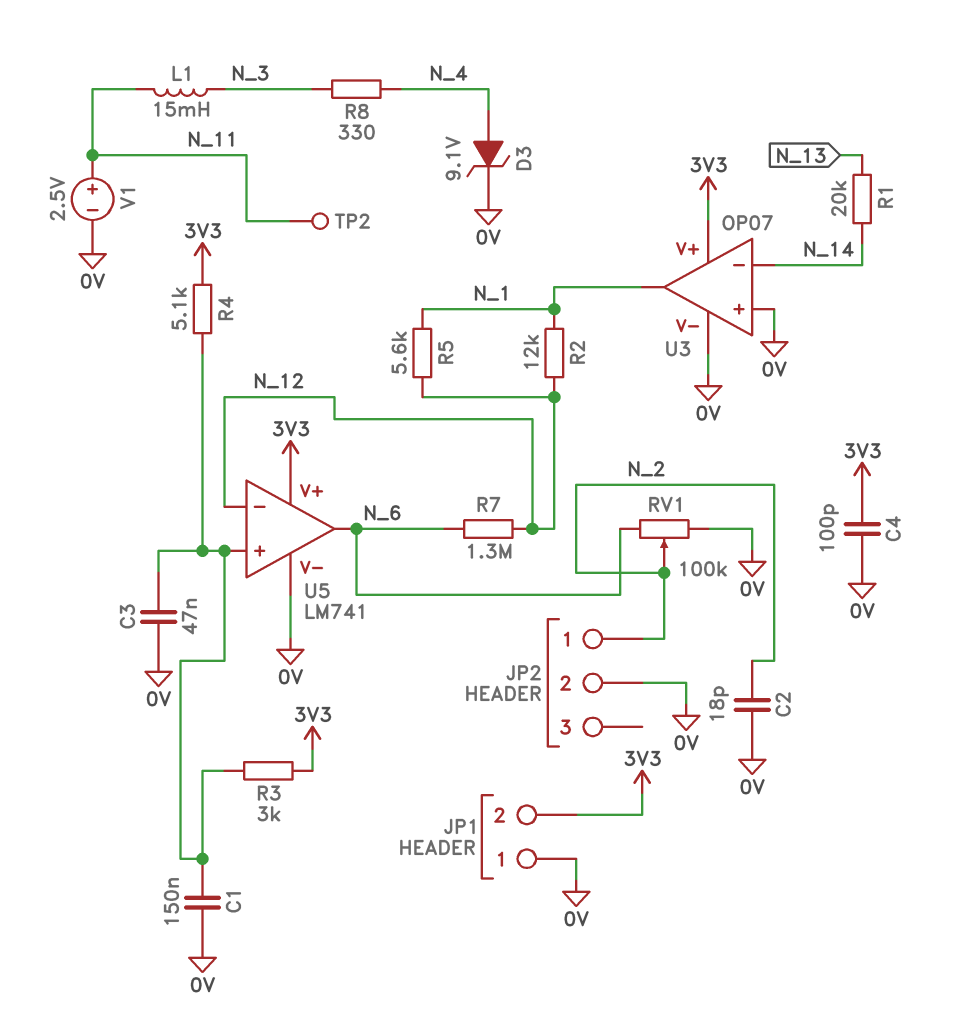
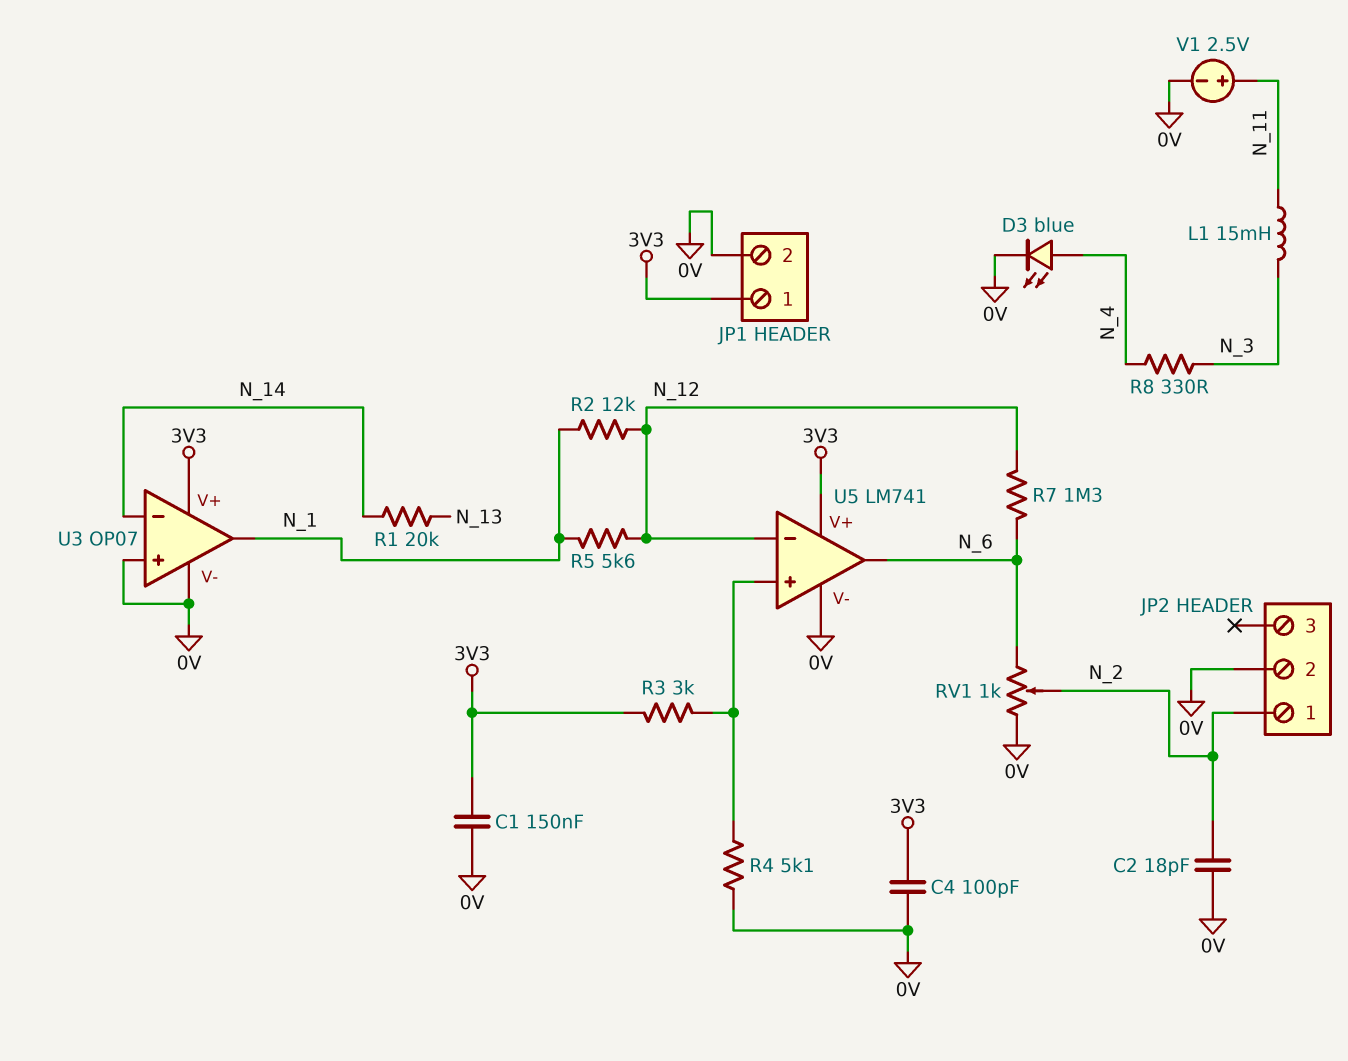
C1: 150nF (0V, U5/in+) -> 150nF (0V, 3V3)
C3: 47nF (0V, U5/in+) -> none
D3: zener 9.1V (A N_4, K 0V) -> LED blue (A N_4, K 0V)
JP1 pin 1: 0V -> 3V3
JP1 pin 2: 3V3 -> 0V
R4: 5.1k (3V3, U5/in+) -> 5.1k (0V, U5/in+)
RV1: 100k (0V, N_6, wiper N_2) -> 1k (0V, N_6, wiper N_2)
TP2: test point (N_11) -> none

